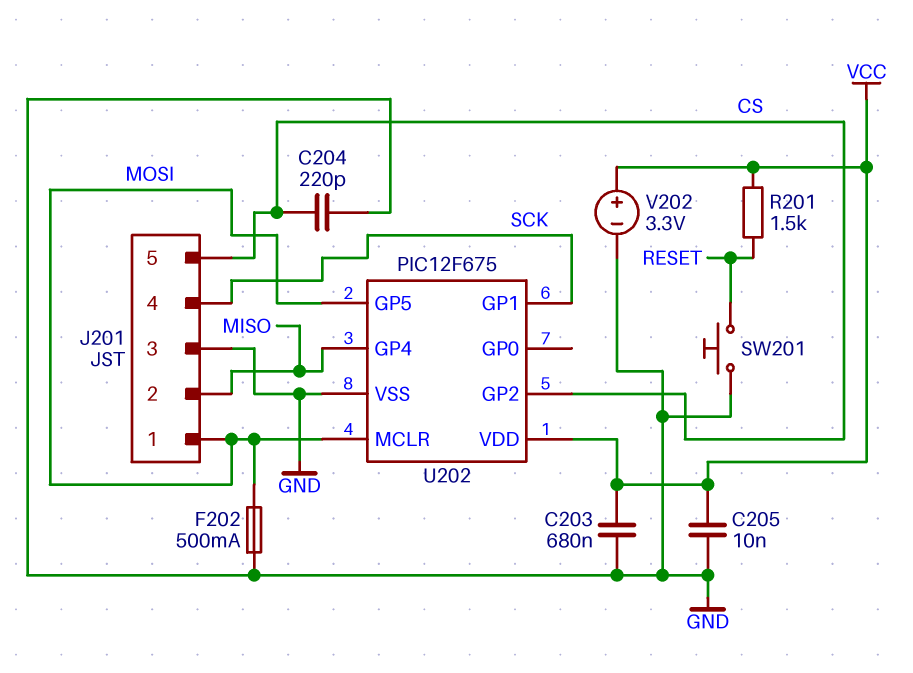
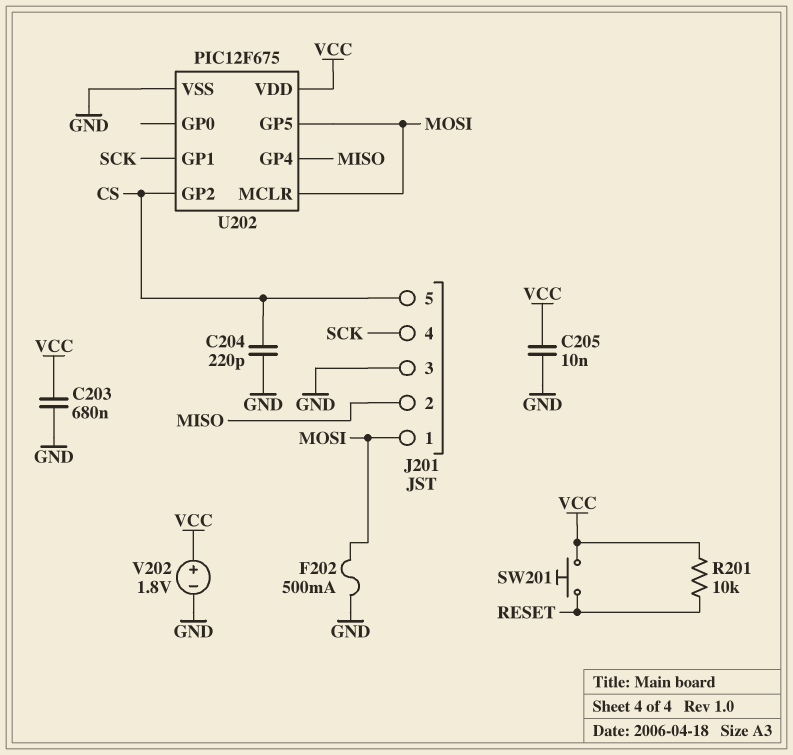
R201: 1.5k (RESET, VCC) -> 10k (RESET, VCC)
SW201: button (GND, RESET) -> button (RESET, VCC)
V202: 3.3V (plus VCC, minus GND) -> 1.8V (plus VCC, minus GND)

